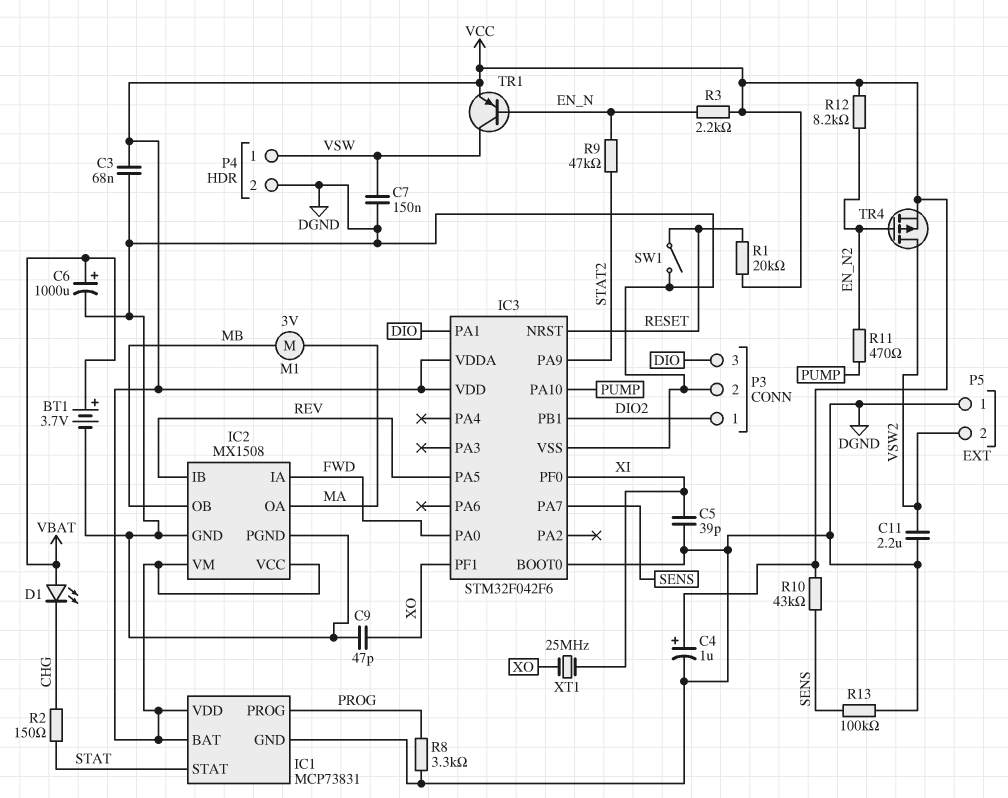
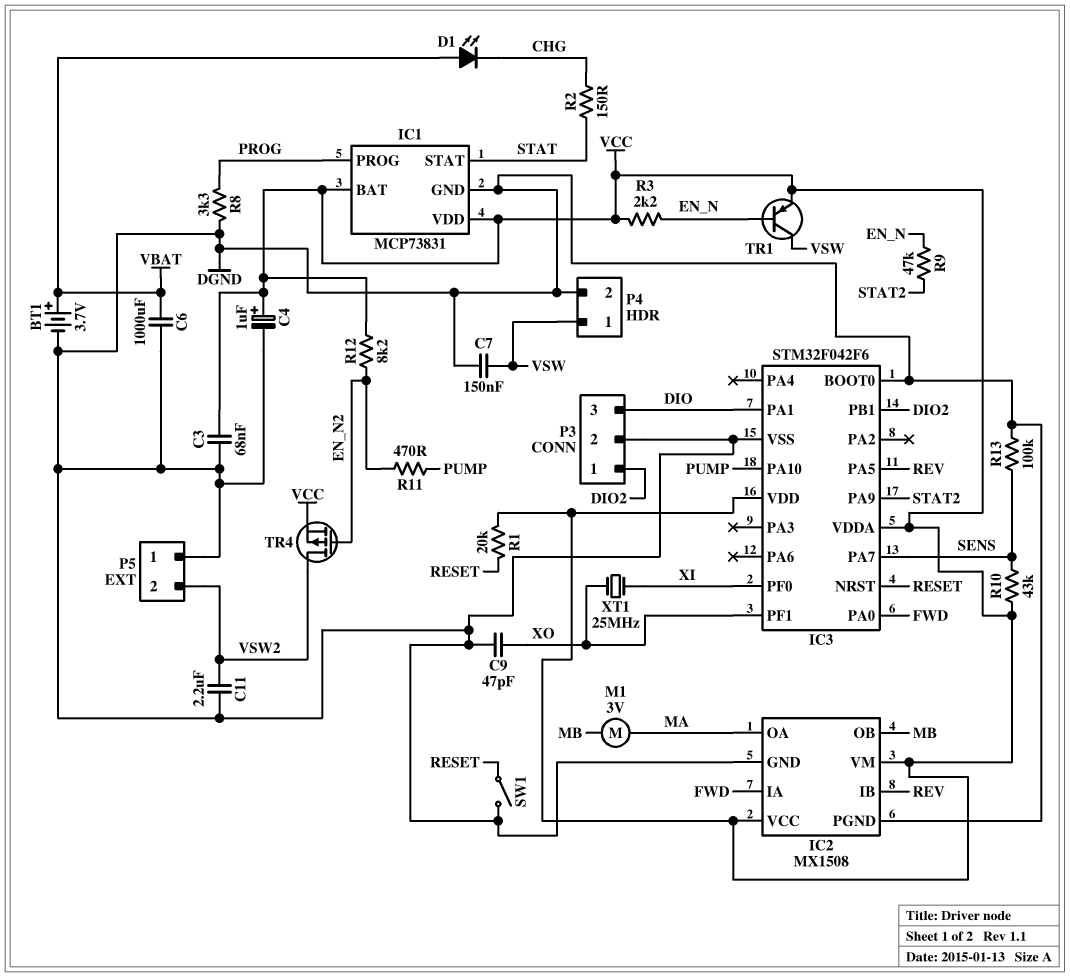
C5: 39pF (DGND, XI) -> none
C6: 1000uF (plus VBAT, minus DGND) -> 1000uF (DGND, VBAT)

